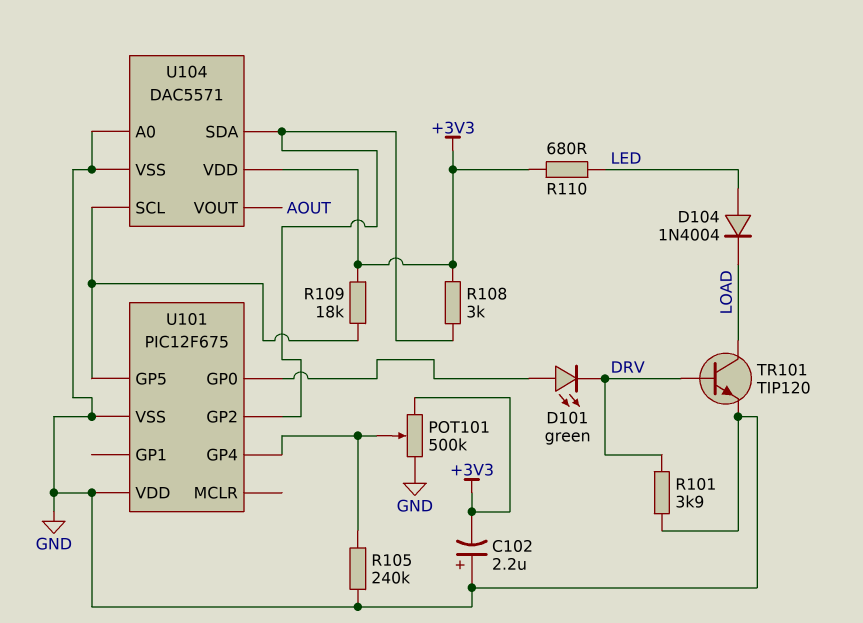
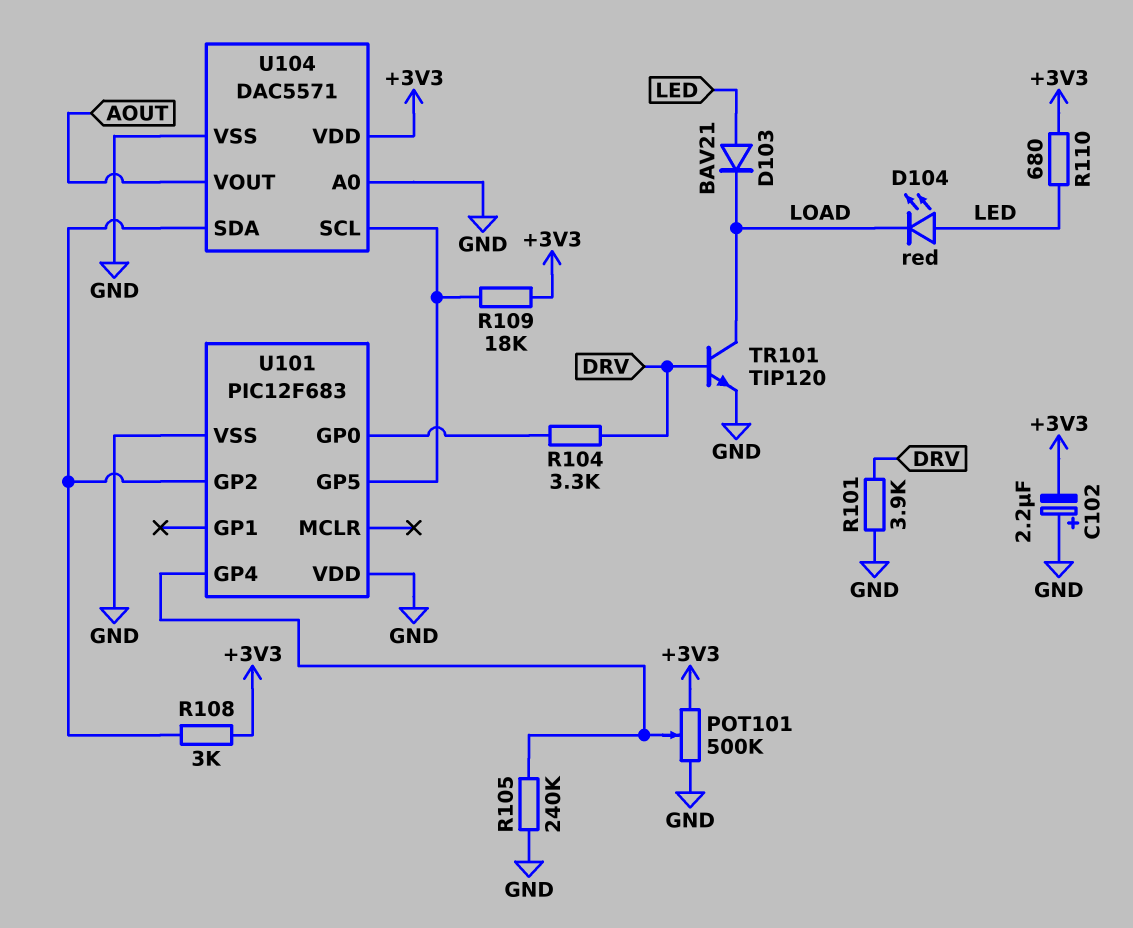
D101: LED green (A U101/GP0, K DRV) -> none
D103: none -> diode BAV21 (A LED, K LOAD)
D104: diode 1N4004 (A LED, K LOAD) -> LED red (A LED, K LOAD)
R104: none -> 3.3k (DRV, U101/GP0)
U101: PIC12F675 -> PIC12F683

